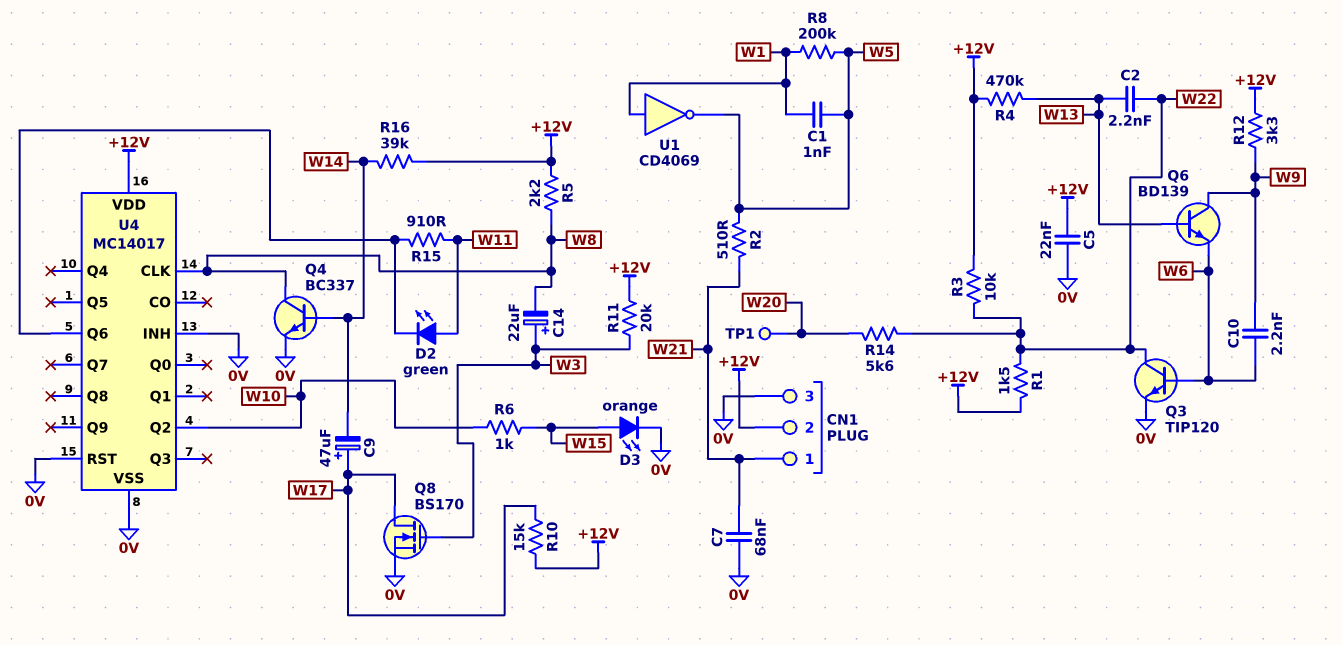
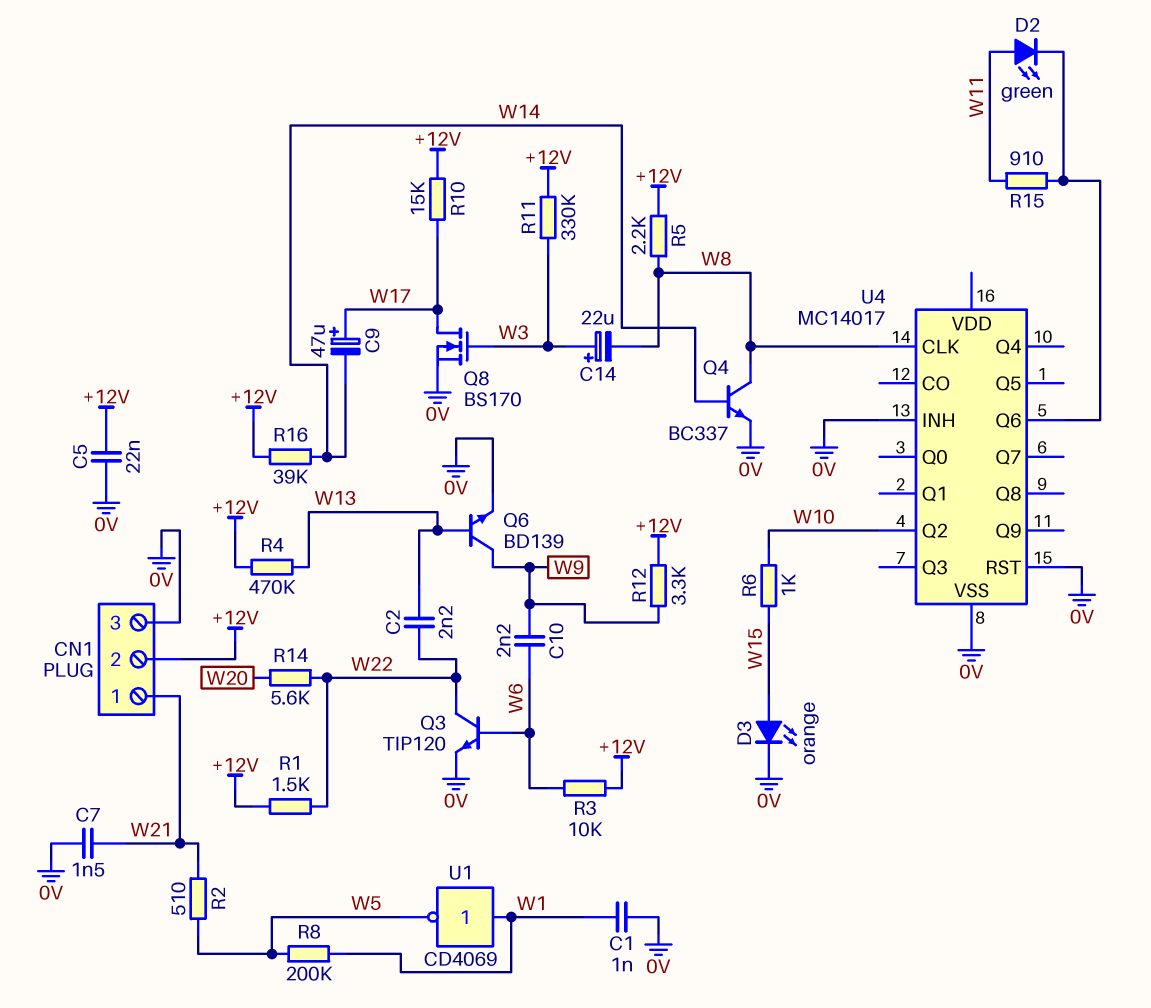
C1: 1nF (W1, W5) -> 1nF (0V, W1)
C7: 68nF (0V, W21) -> 1.5nF (0V, W21)
Q6: NPN BD139 (B W13, C W9, E W6) -> NPN BD139 (B W13, C W9, E 0V)
R3: 10k (+12V, W22) -> 10k (+12V, W6)
R11: 20k (+12V, W3) -> 330k (+12V, W3)
TP1: test point (W20) -> none
U4 pin VDD: +12V -> none

